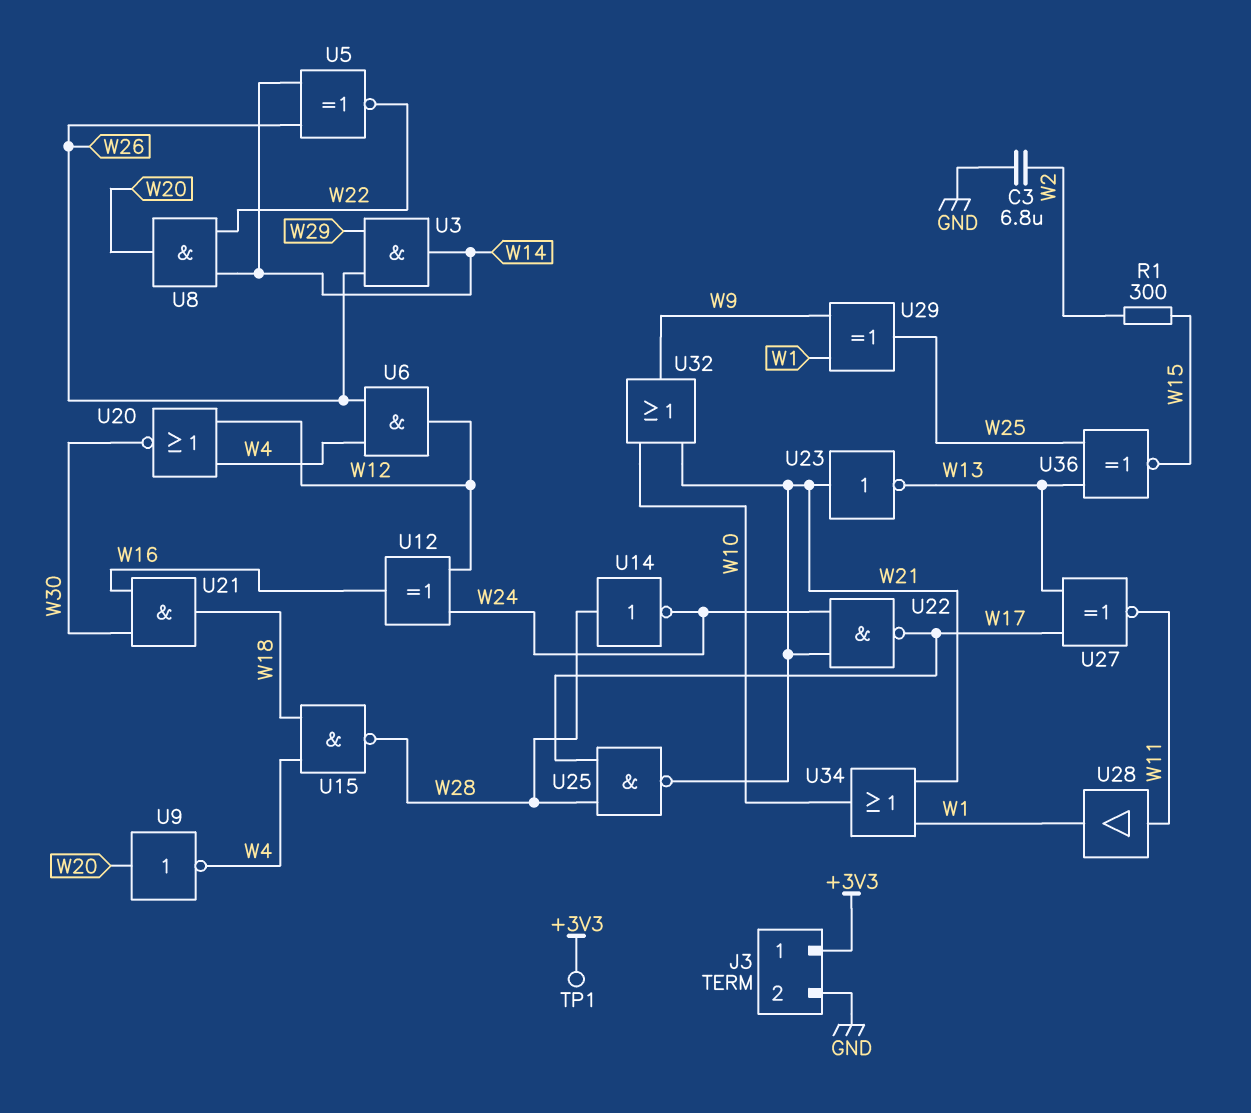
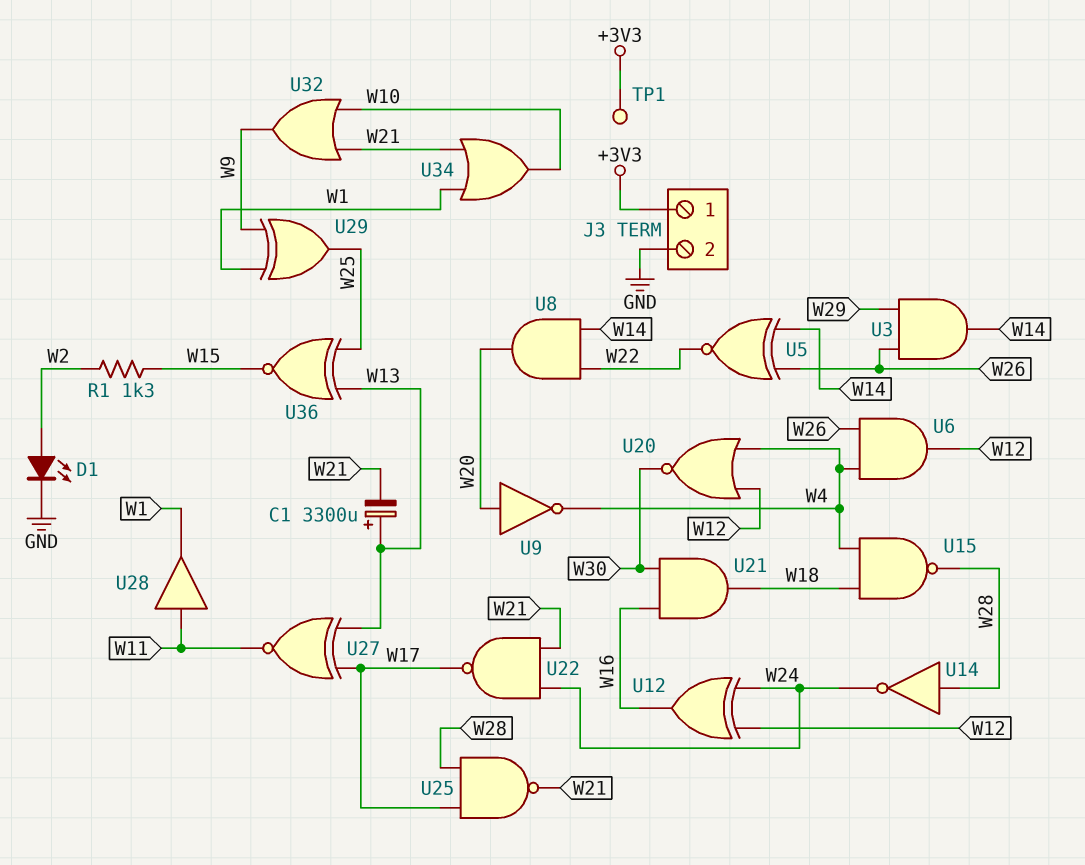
C1: none -> 3300uF (plus W13, minus W21)
C3: 6.8uF (GND, W2) -> none
D1: none -> LED (A W2, K GND)
R1: 300 (W2, W15) -> 1.3k (W2, W15)
U23: NOT (in W21, out W13) -> none

